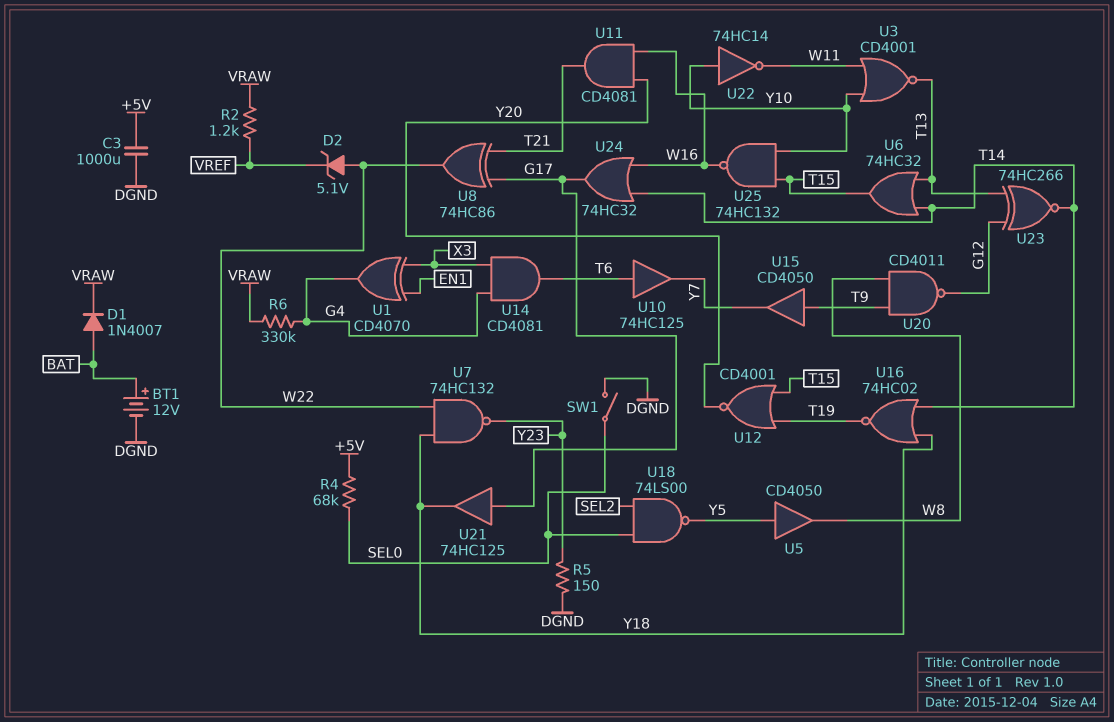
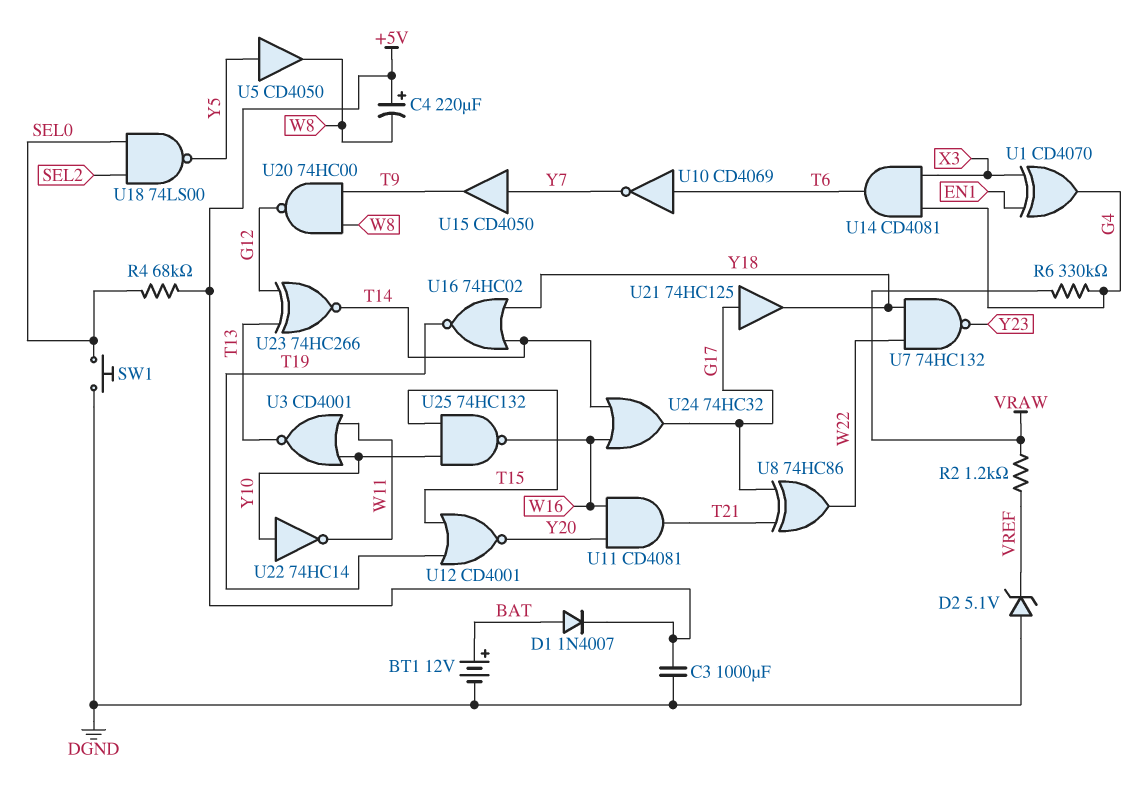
C4: none -> 220uF (plus +5V, minus W8)
D1: diode 1N4007 (A BAT, K VRAW) -> diode 1N4007 (A BAT, K +5V)
D2: zener 5.1V (A W22, K VREF) -> zener 5.1V (A DGND, K VREF)
R5: 150 (DGND, Y23) -> none
SW1: switch (DGND, SEL0) -> button (DGND, SEL0)
U6: OR 74HC32 (in T13, in T14, out T15) -> none
U10: buffer 74HC125 (in T6, out Y7) -> NOT CD4069 (in T6, out Y7)
U15: buffer CD4050 (in T9, out Y7) -> buffer CD4050 (in Y7, out T9)
U20: NAND CD4011 (in T9, in W8, out G12) -> NAND 74HC00 (in T9, in W8, out G12)

